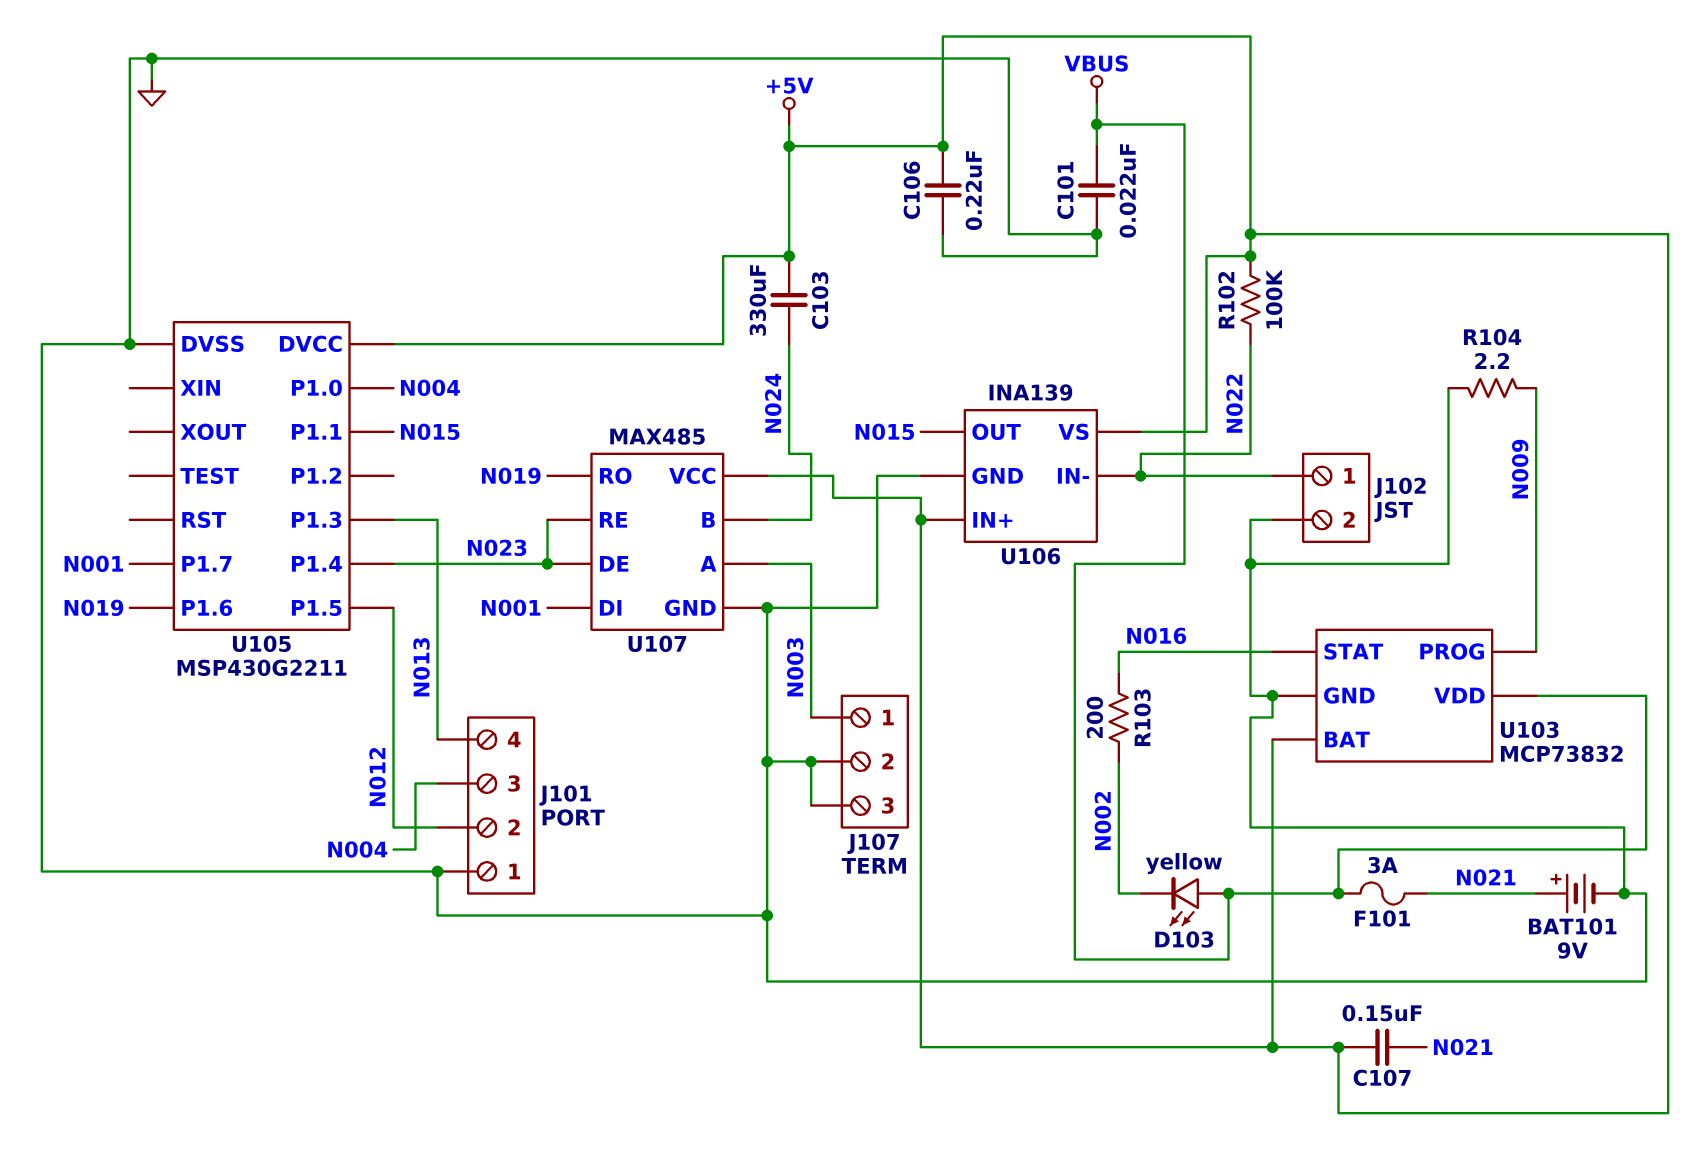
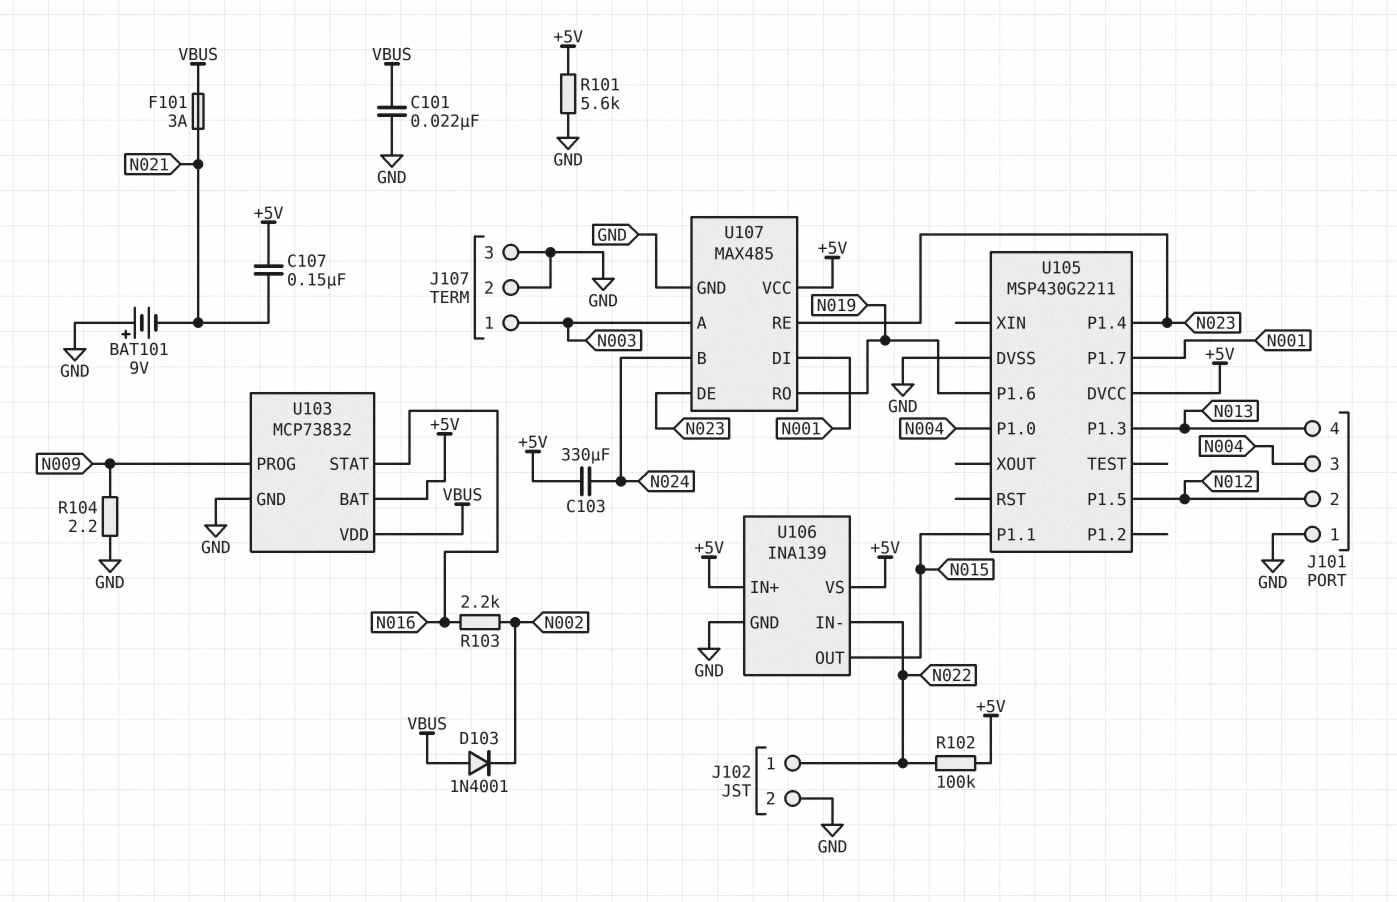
BAT101: 9V (plus N021, minus GND) -> 9V (plus GND, minus N021)
C106: 220nF (+5V, GND) -> none
D103: LED yellow (A VBUS, K N002) -> diode 1N4001 (A VBUS, K N002)
R101: none -> 5.6k (+5V, GND)
R103: 200 (N002, N016) -> 2.2k (N002, N016)

